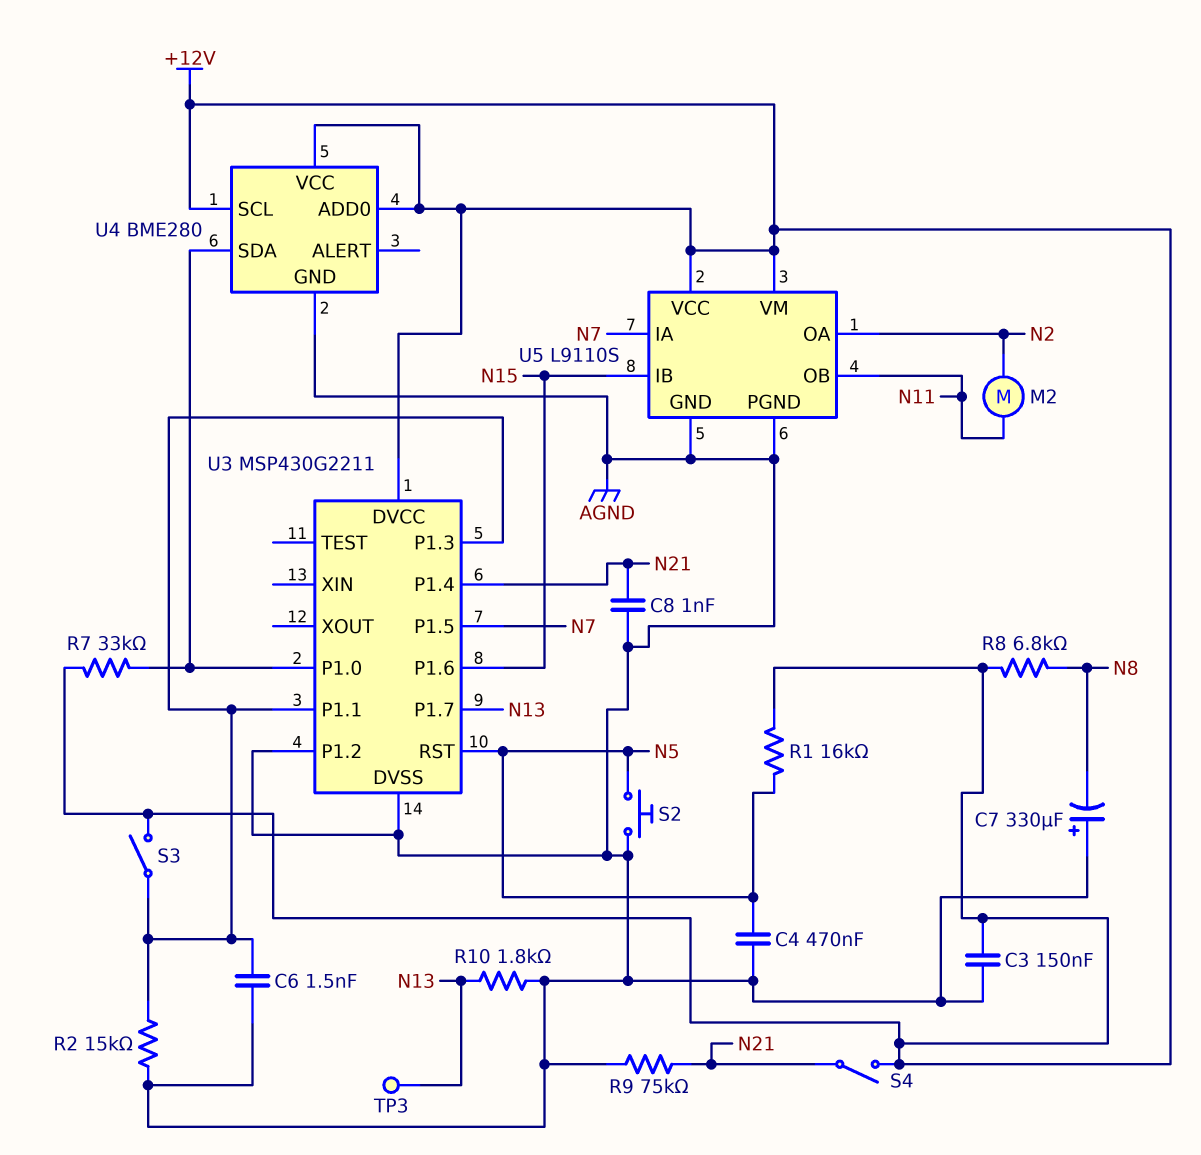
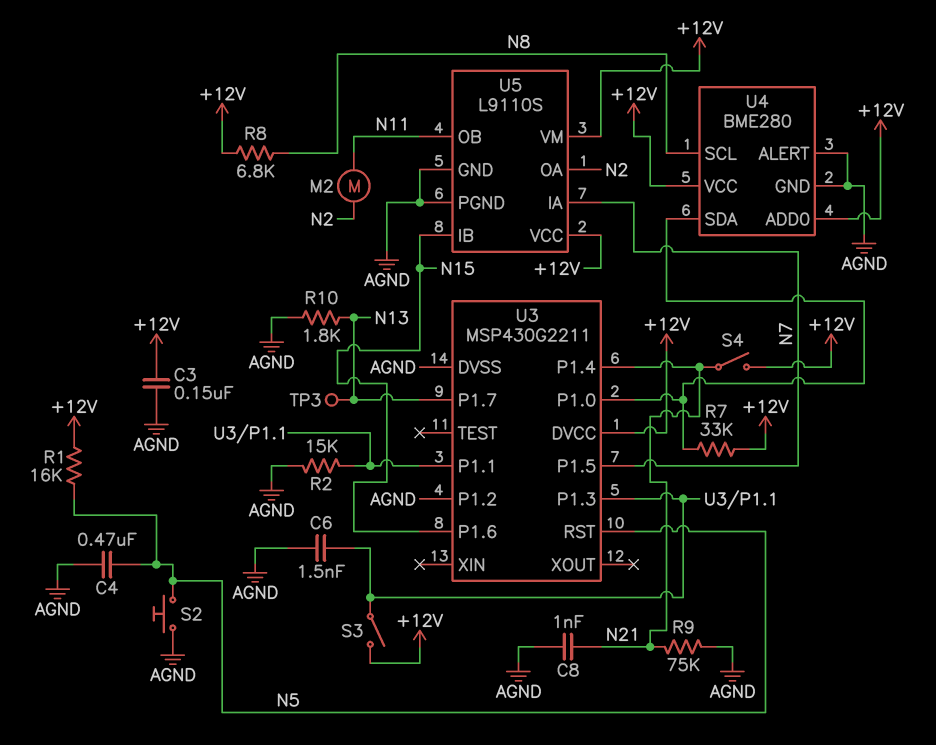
C7: 330uF (plus AGND, minus N8) -> none
U4 pin ALERT: none -> AGND
U4 pin SCL: +12V -> N8

